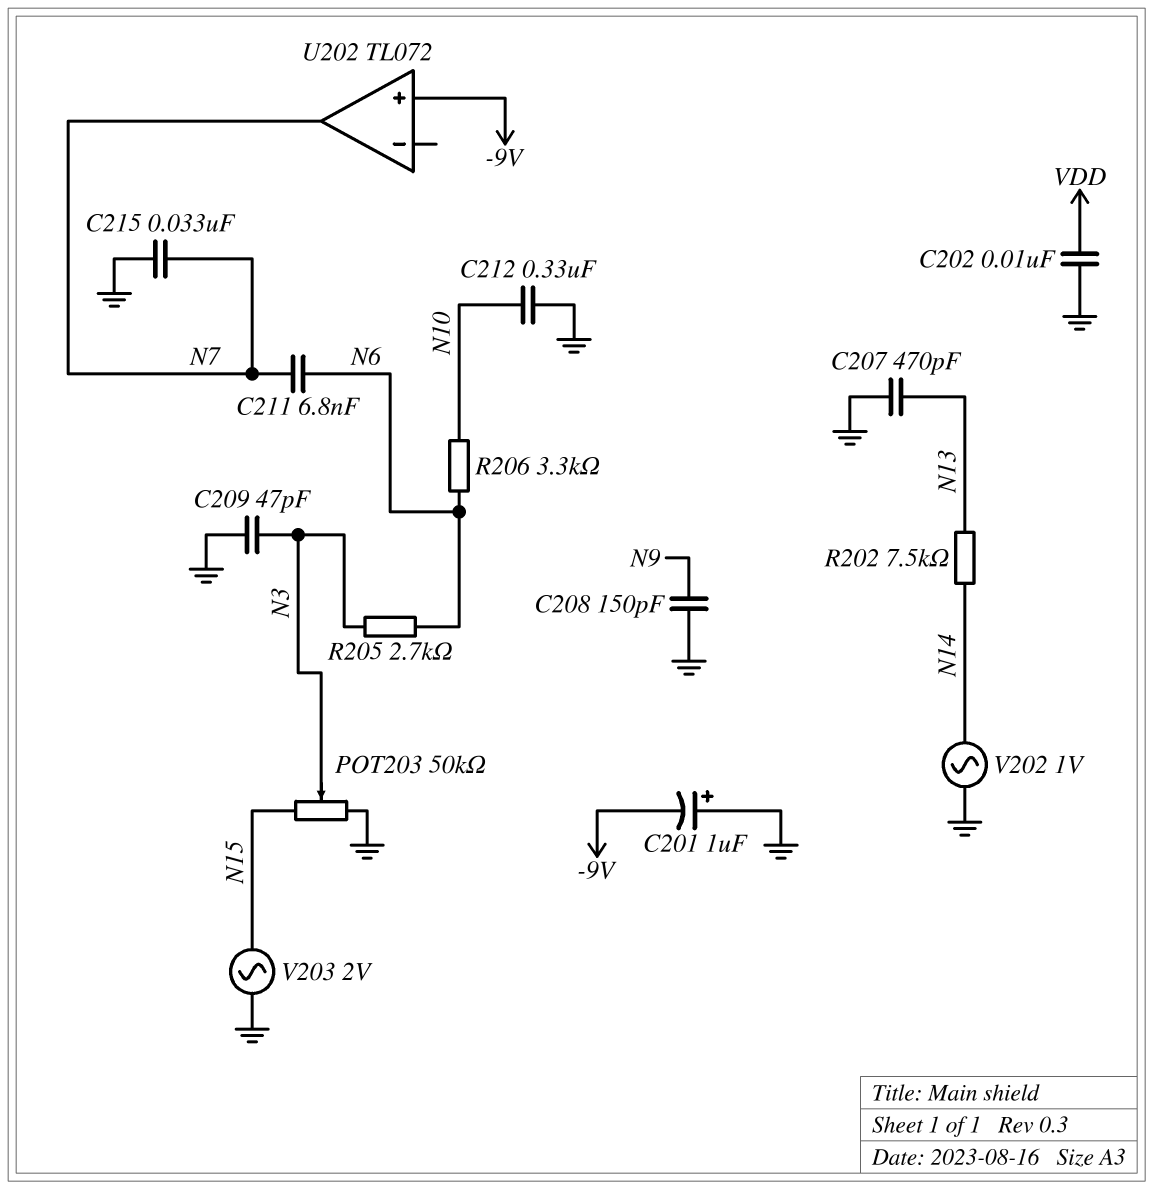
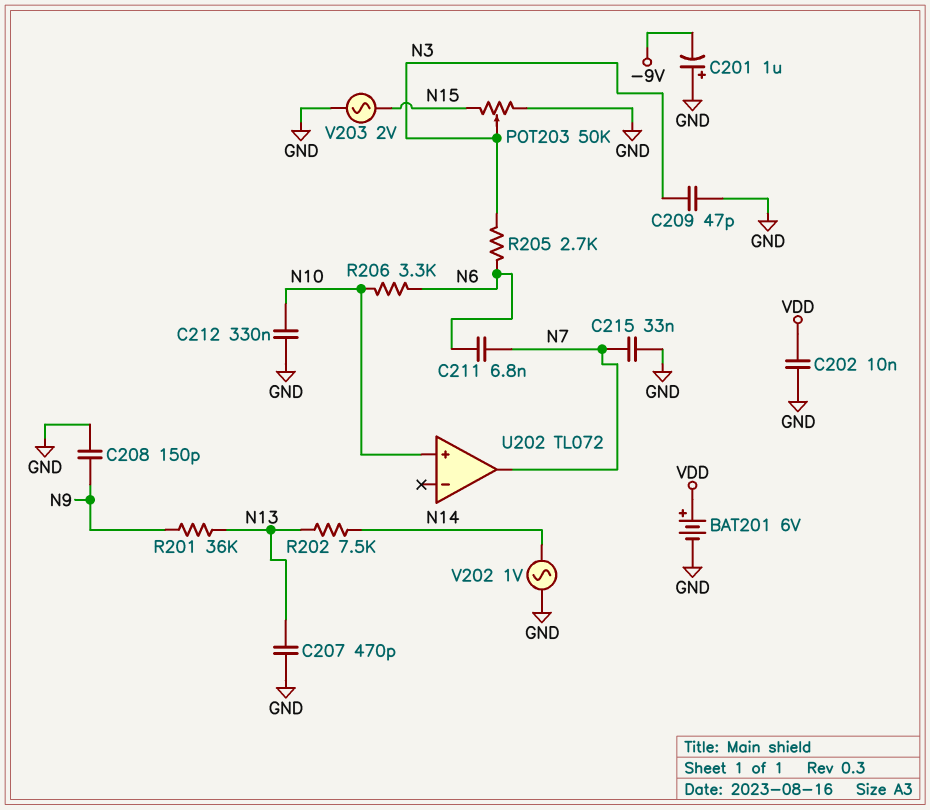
BAT201: none -> 6V (plus VDD, minus GND)
R201: none -> 36k (N9, N13)
U202 pin in+: -9V -> N10

